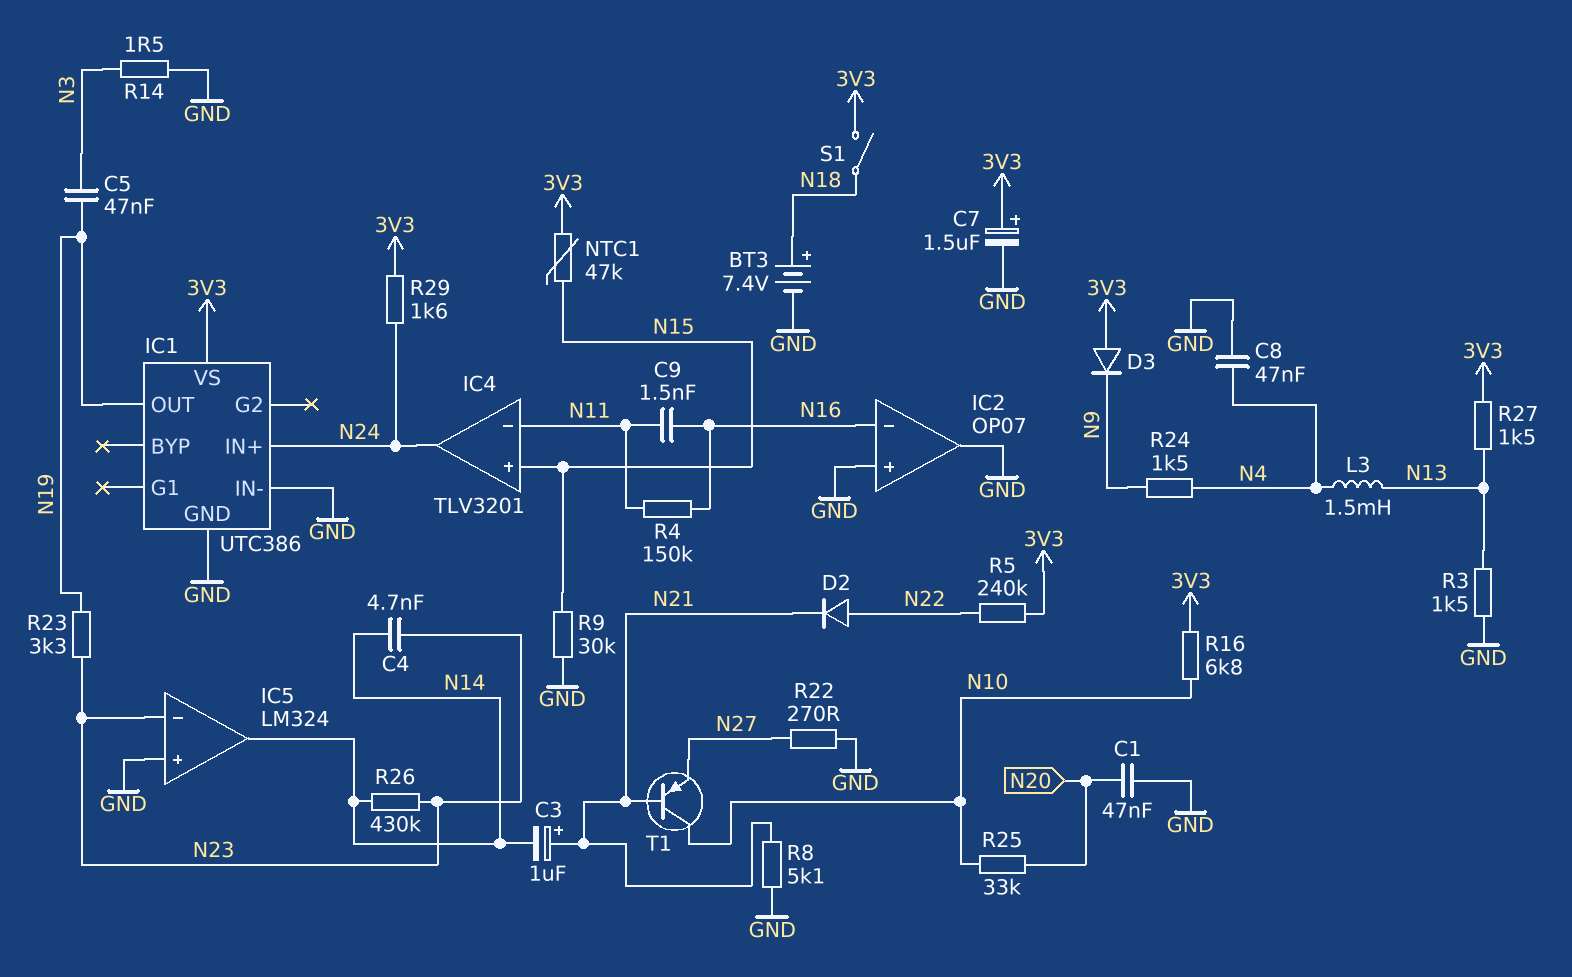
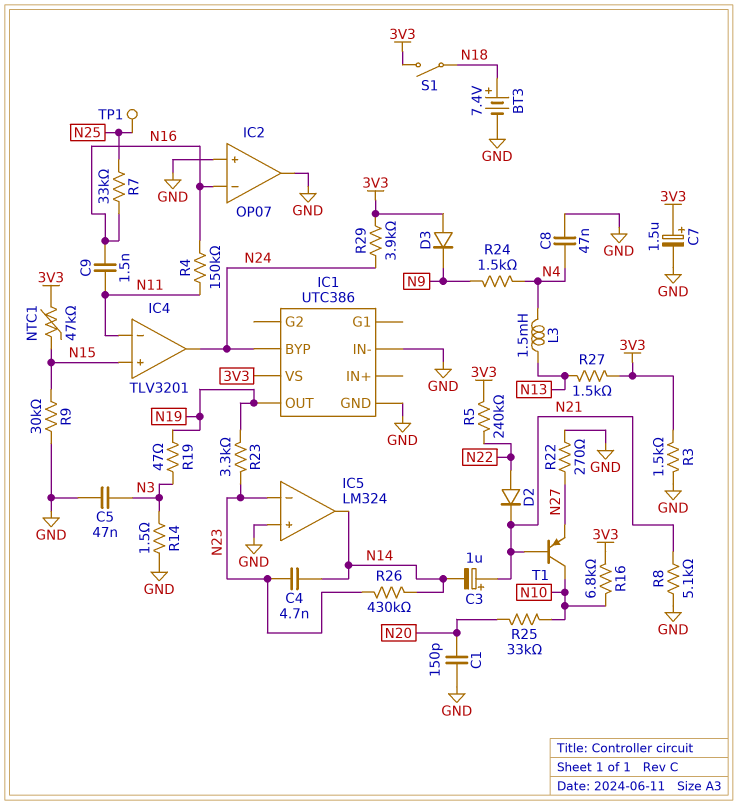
C1: 47nF (GND, N20) -> 150pF (GND, N20)
C5: 47nF (N3, N19) -> 47nF (GND, N3)
IC1 pin BYP: none -> N24
IC1 pin IN+: N24 -> none
R3: 1.5k (GND, N13) -> 1.5k (3V3, GND)
R7: none -> 33k (N16, N25)
R19: none -> 47 (N3, N19)
R29: 1.6k (3V3, N24) -> 3.9k (3V3, N24)
TP1: none -> test point (N25)

